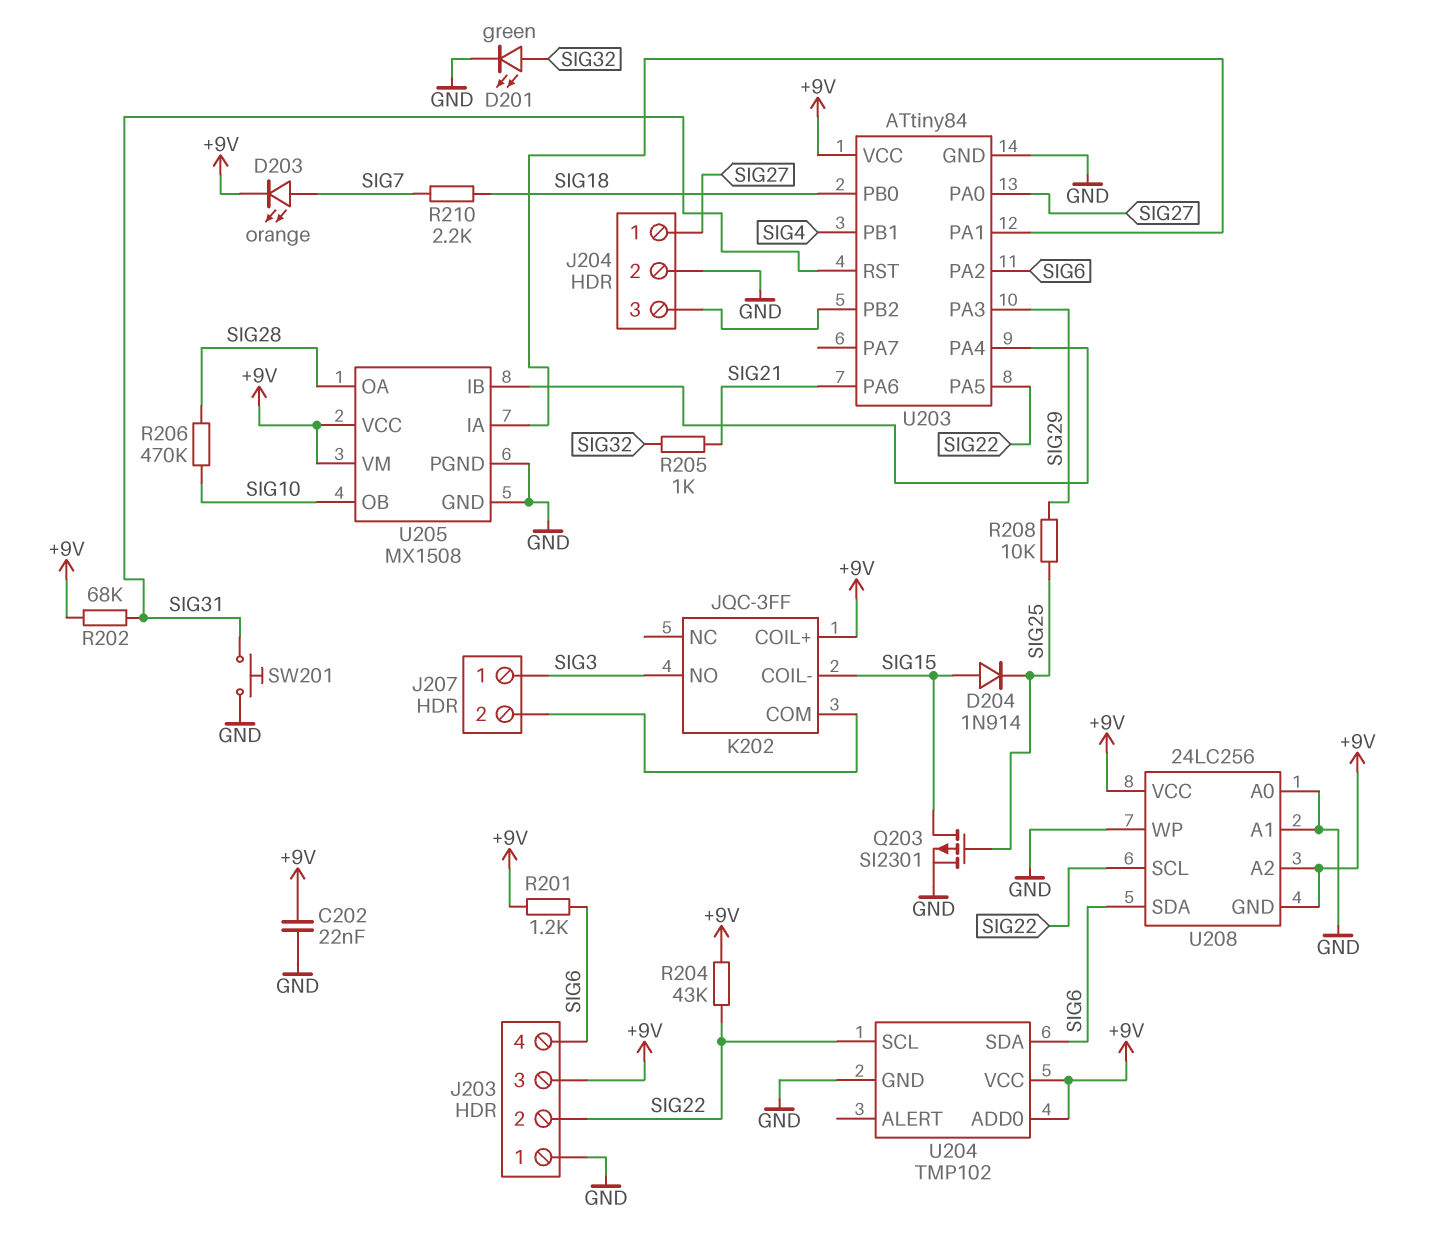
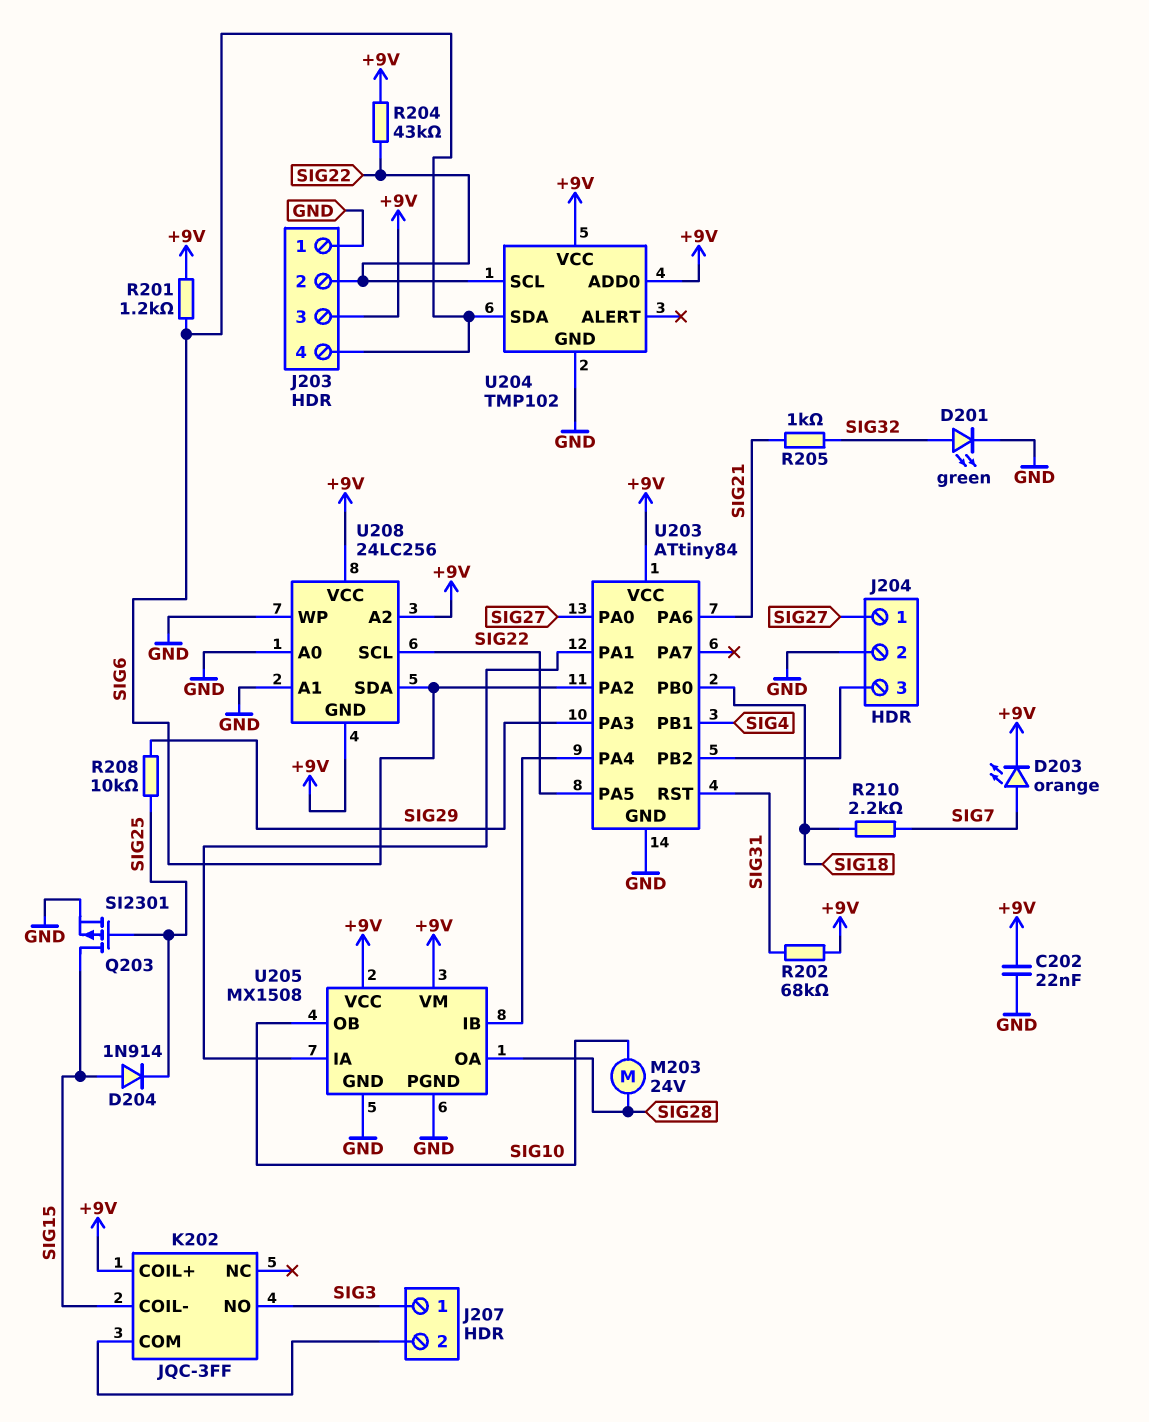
M203: none -> motor 24V (SIG10, SIG28)
R206: 470k (SIG10, SIG28) -> none
SW201: button (GND, SIG31) -> none

